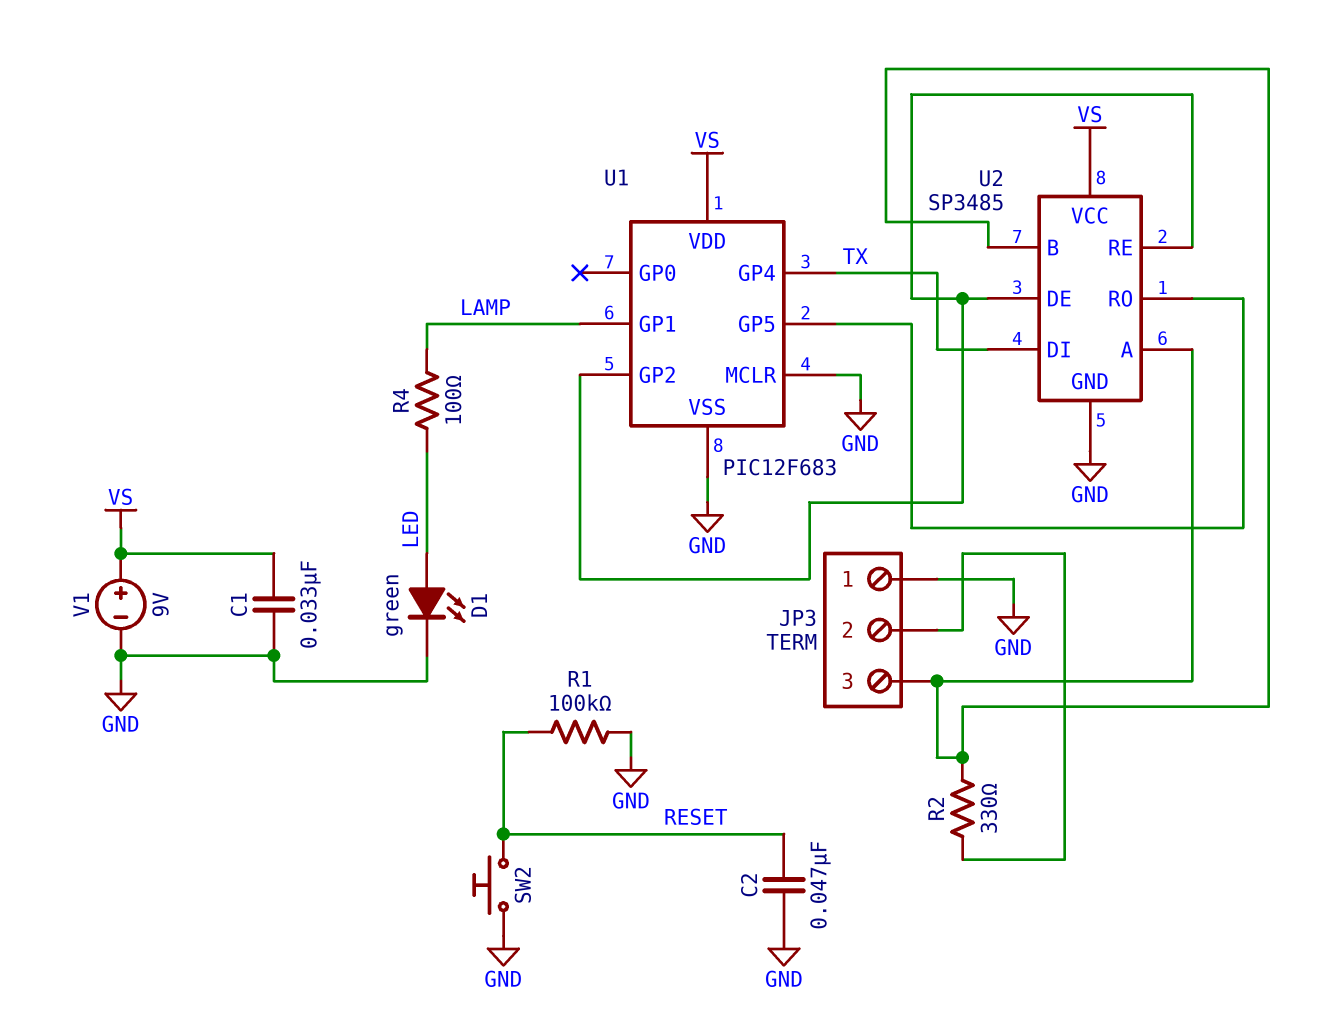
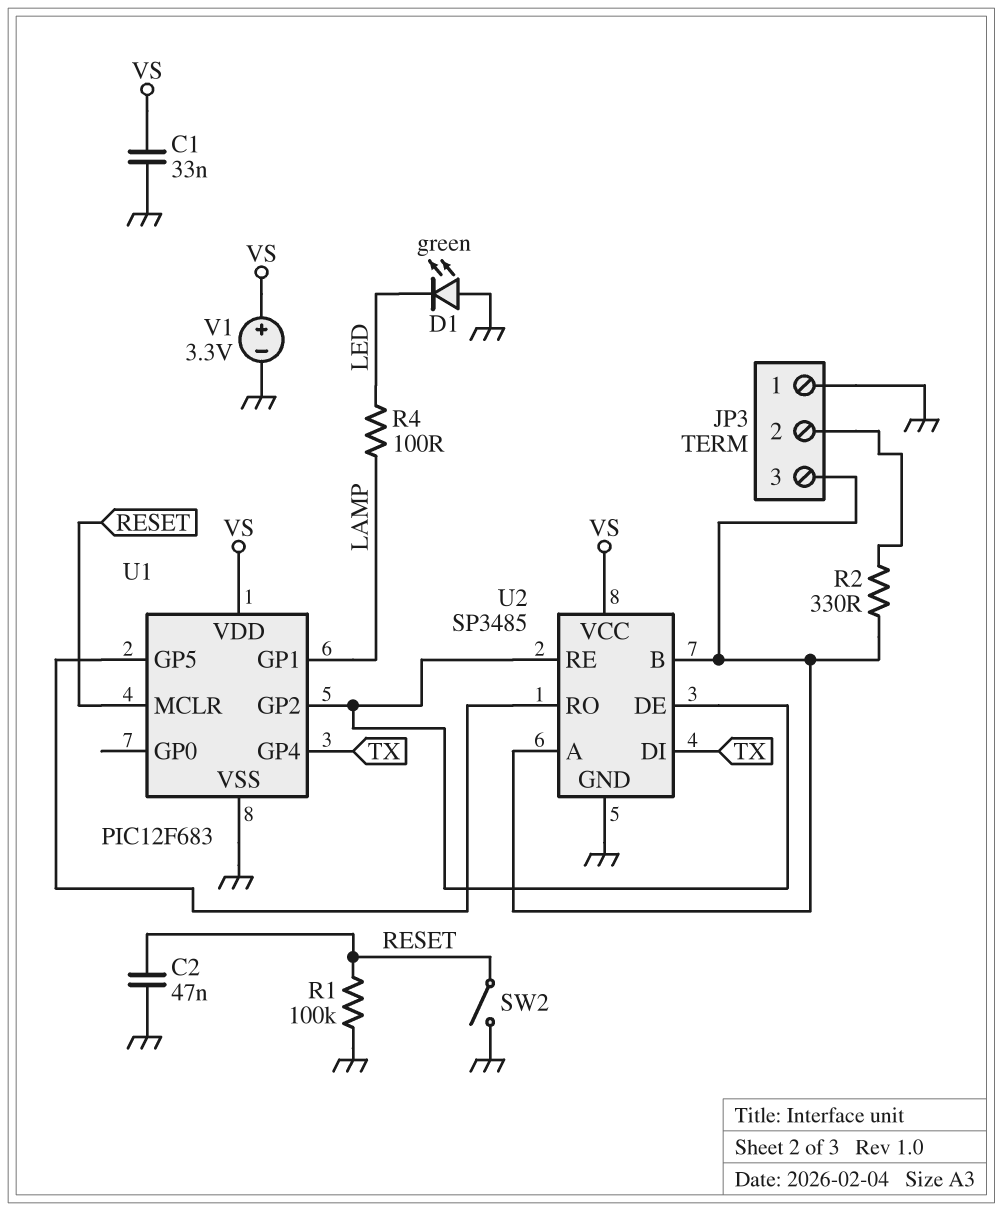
D1: LED green (A LED, K GND) -> LED green (A GND, K LED)
SW2: button (GND, RESET) -> switch (GND, RESET)
U1 pin MCLR: GND -> RESET
V1: 9V (plus VS, minus GND) -> 3.3V (plus VS, minus GND)

